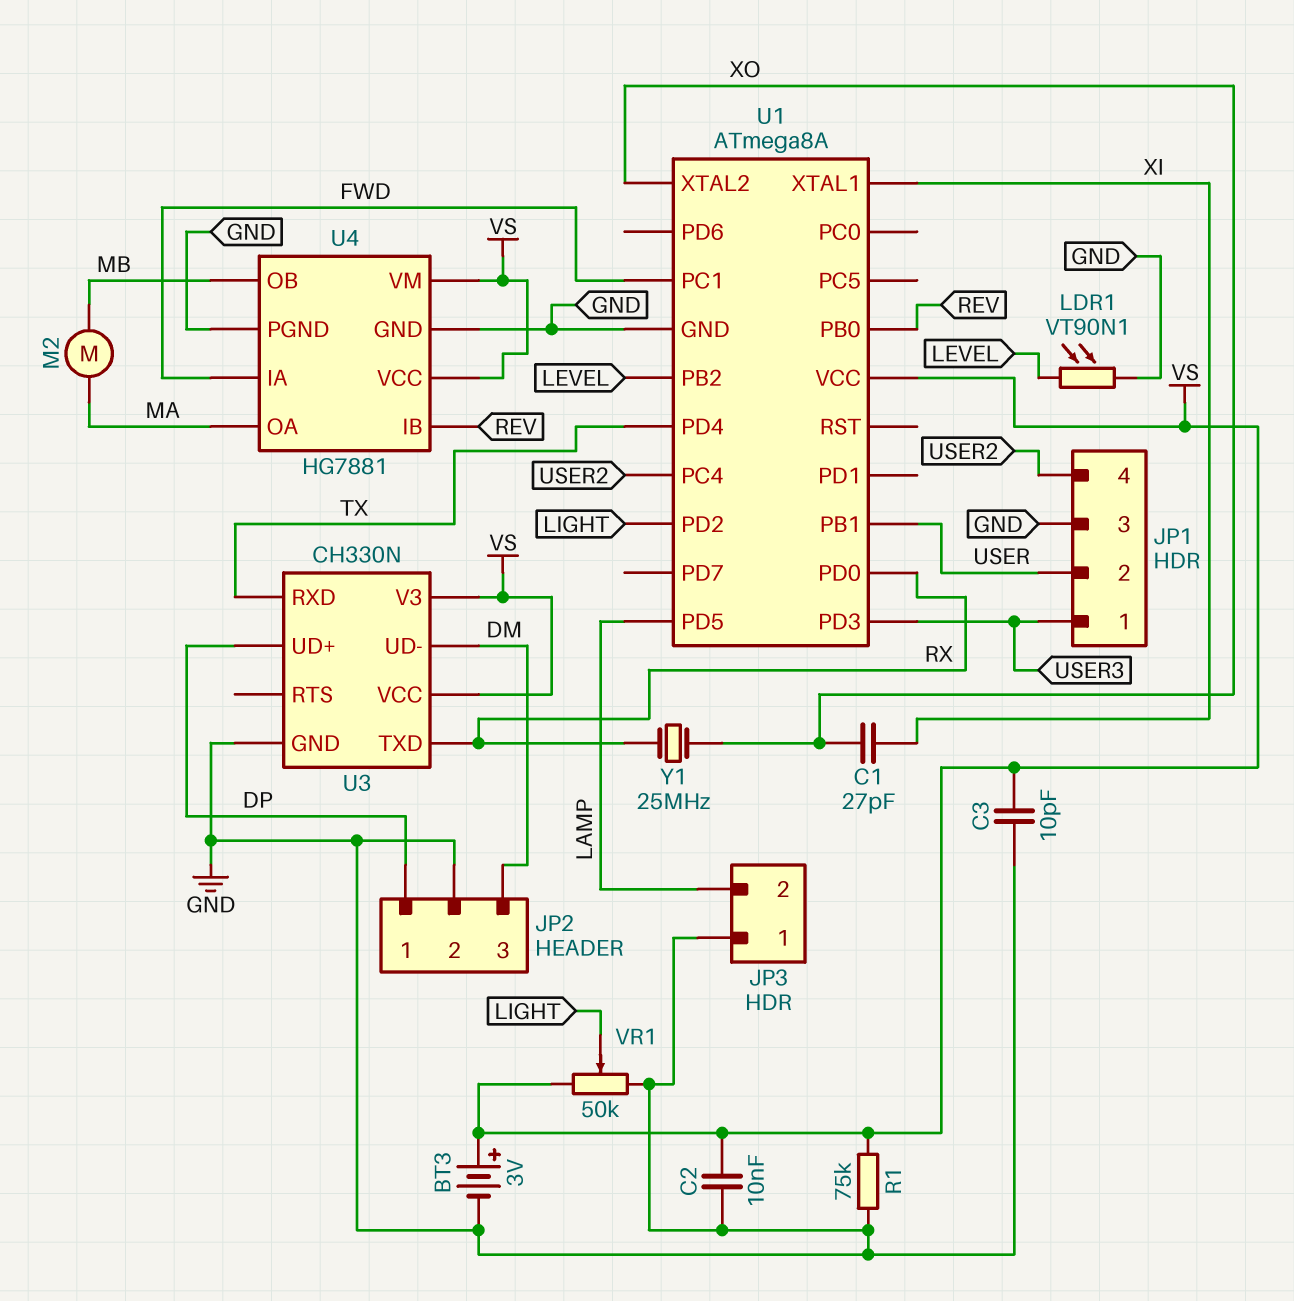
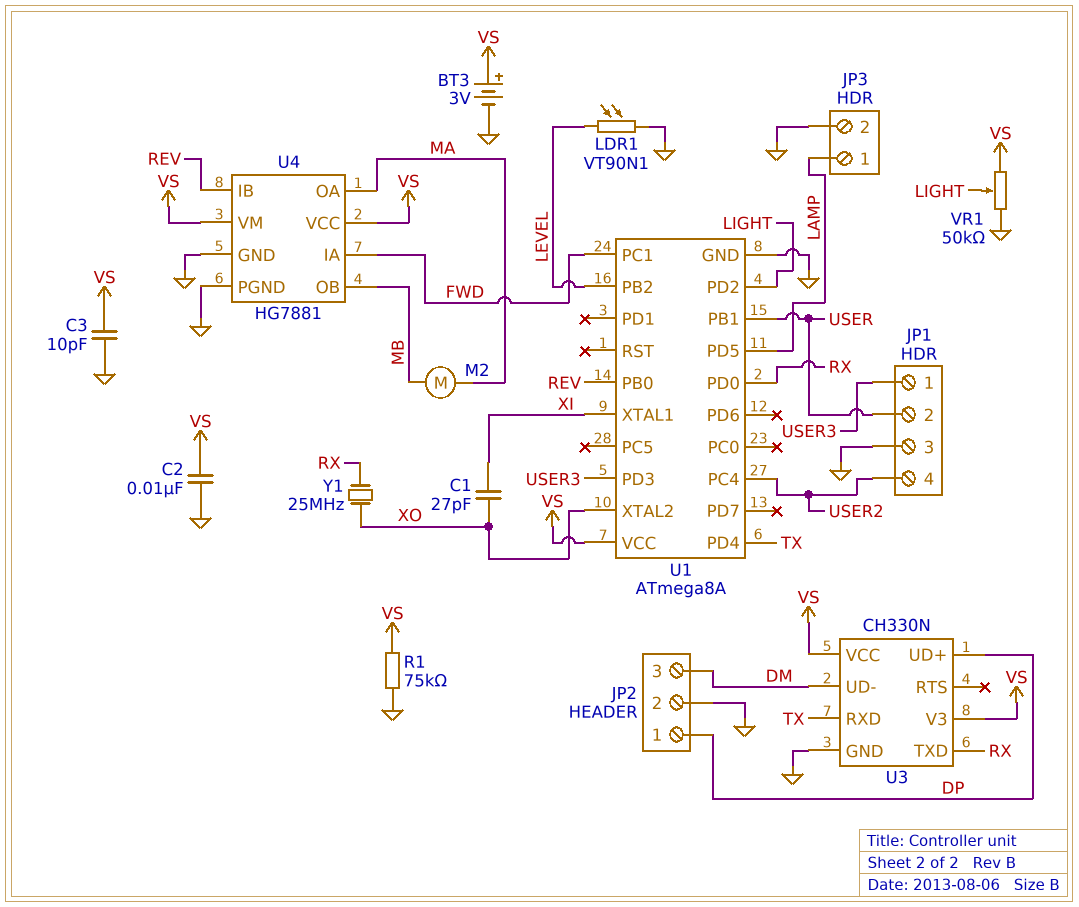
JP3 pin 1: GND -> LAMP
JP3 pin 2: LAMP -> GND

